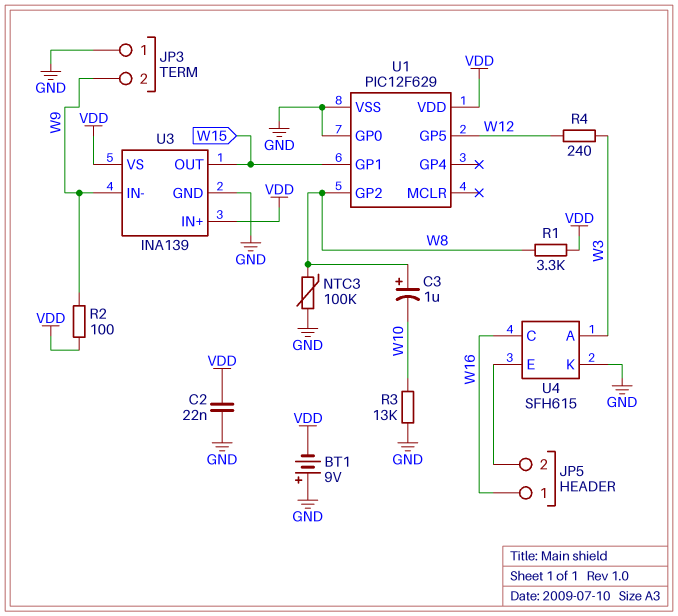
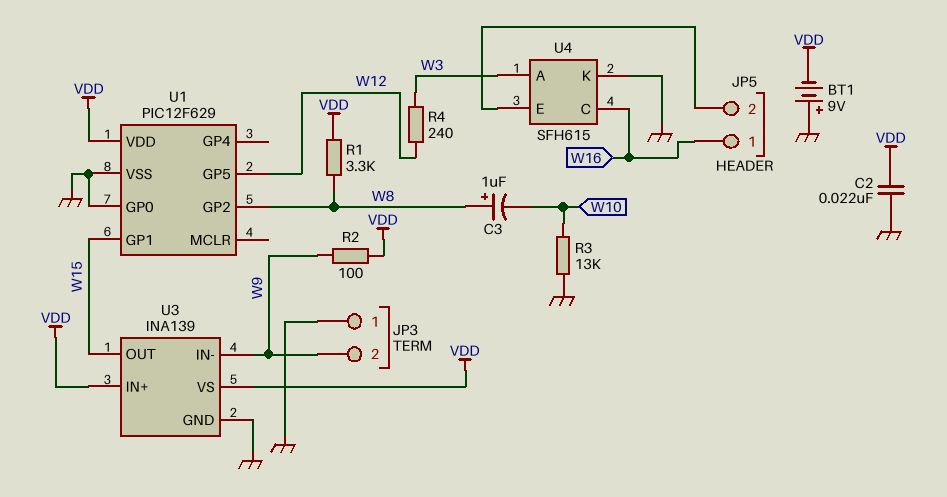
NTC3: 100k (GND, W8) -> none

